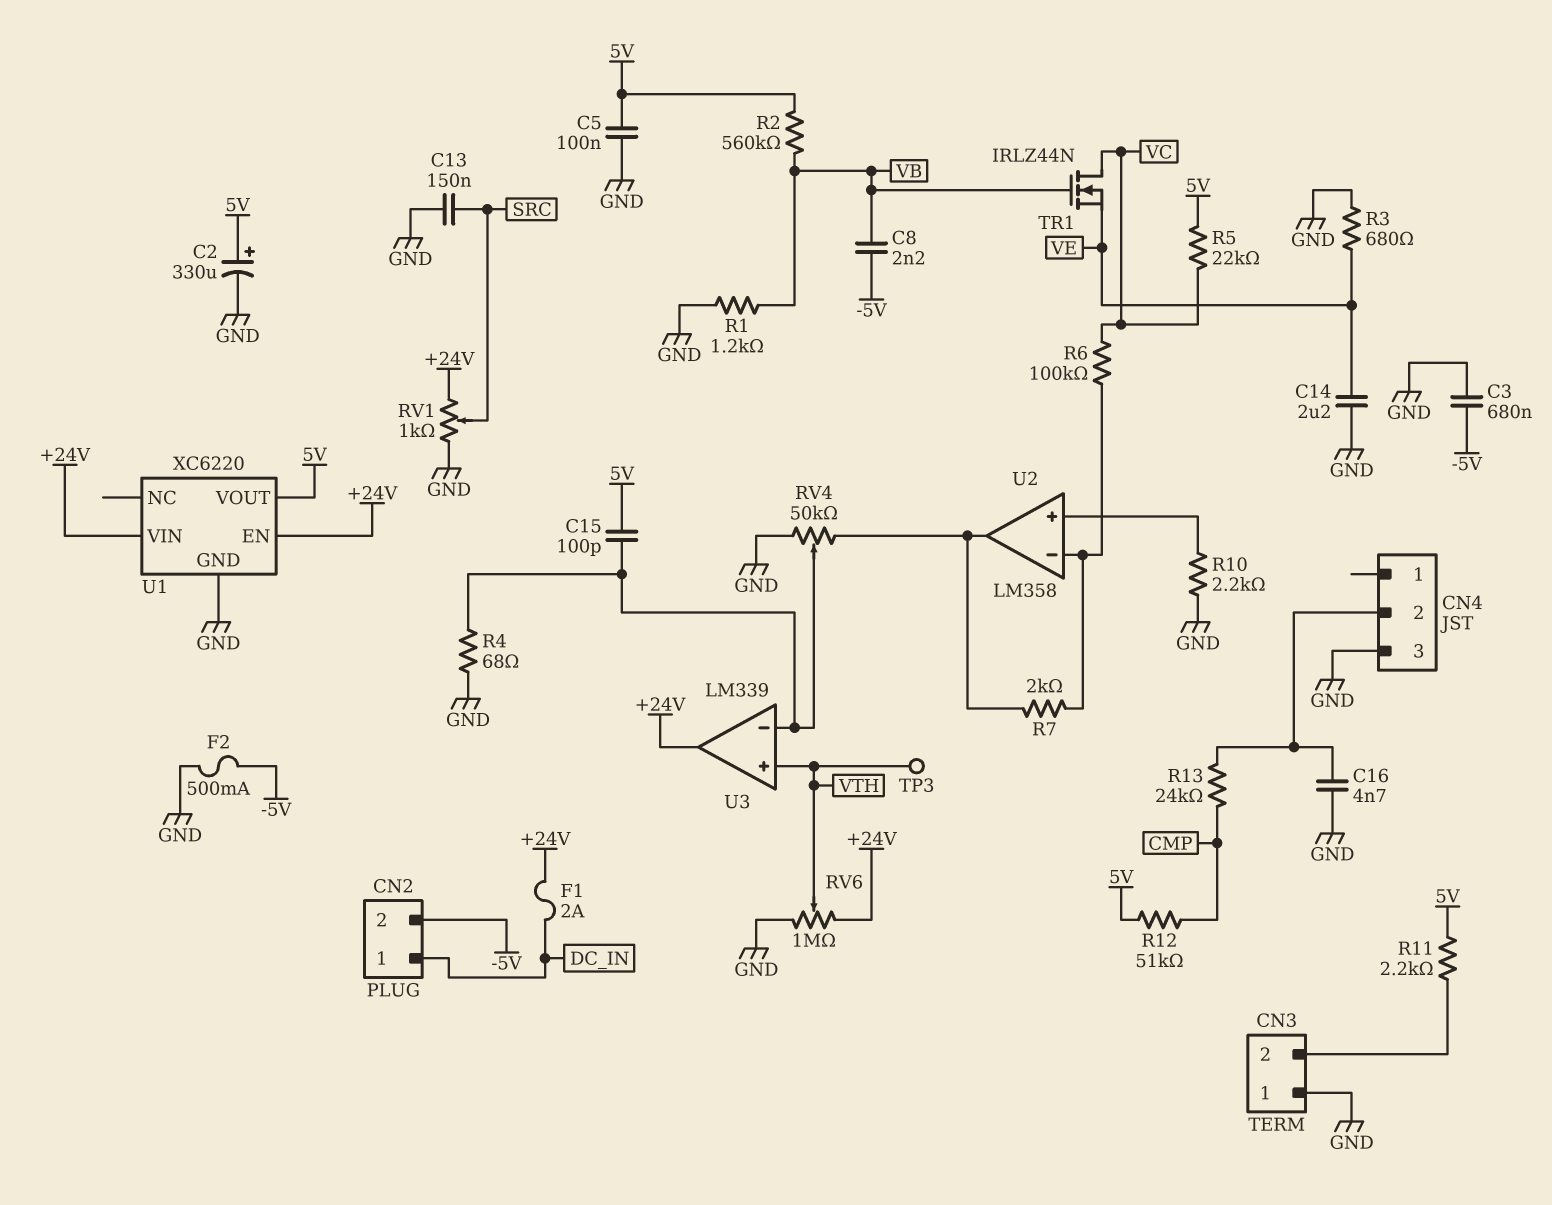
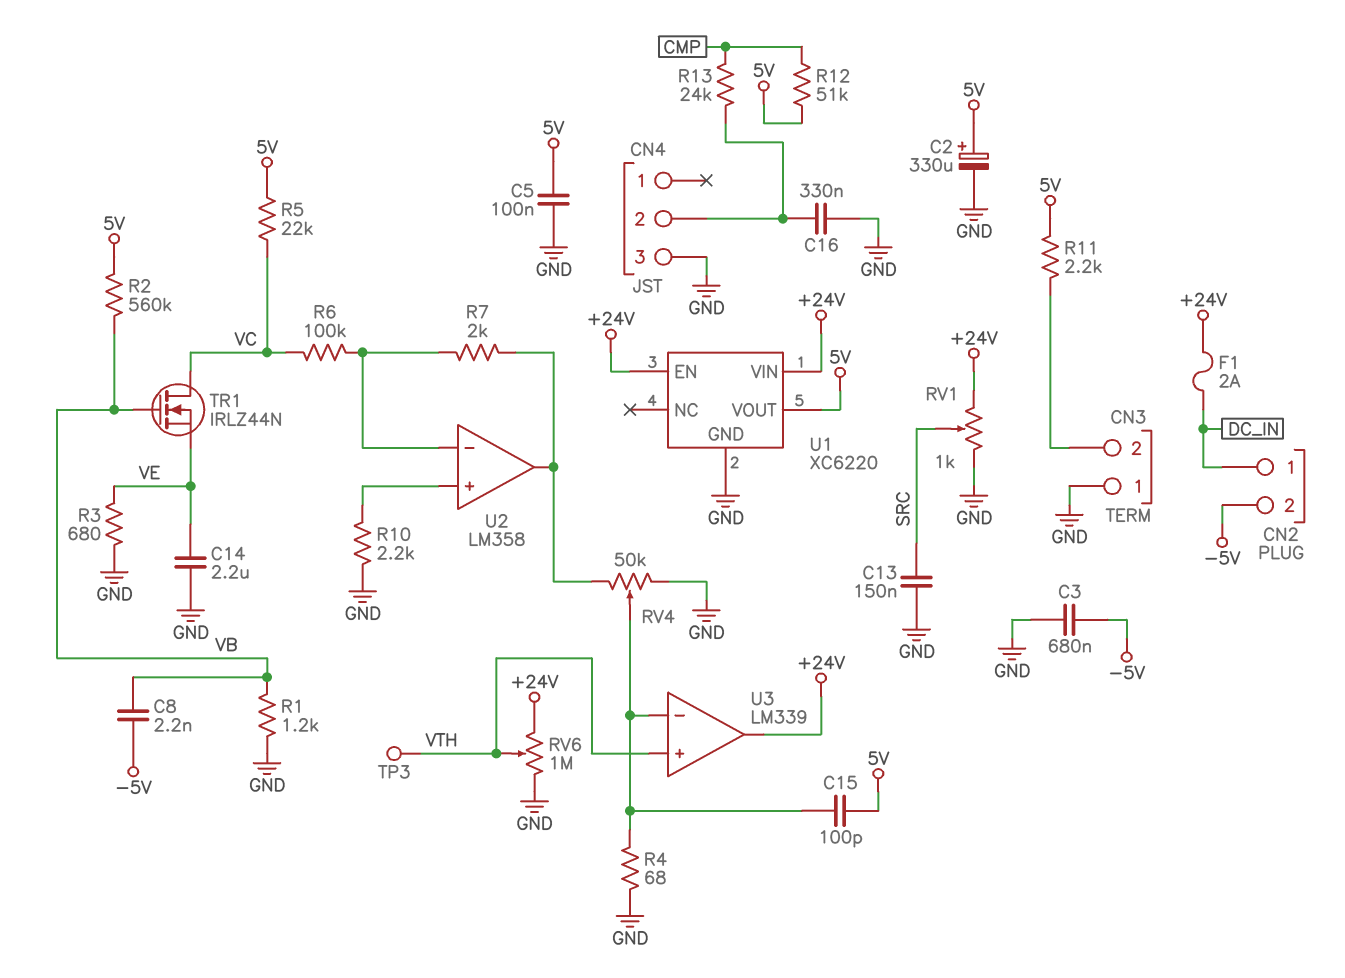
C16: 4.7nF (CN4/2, GND) -> 330nF (CN4/2, GND)
F2: 500mA (-5V, GND) -> none

